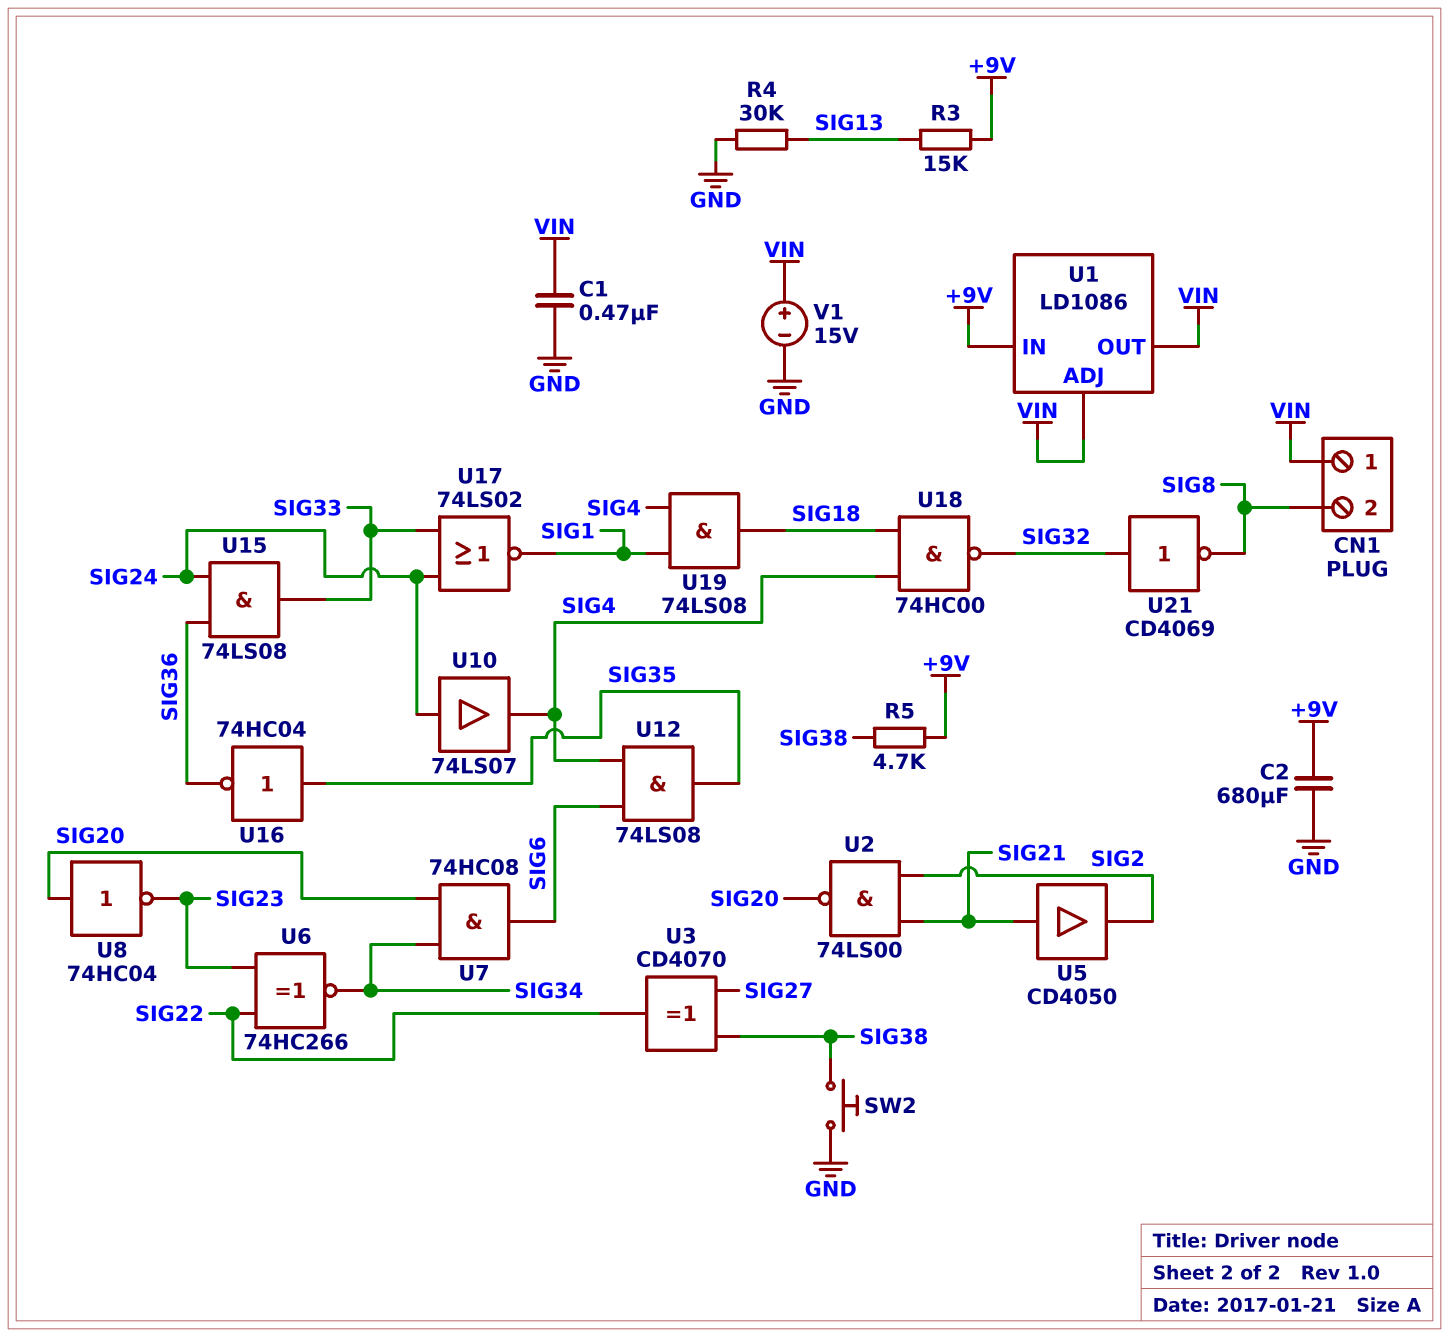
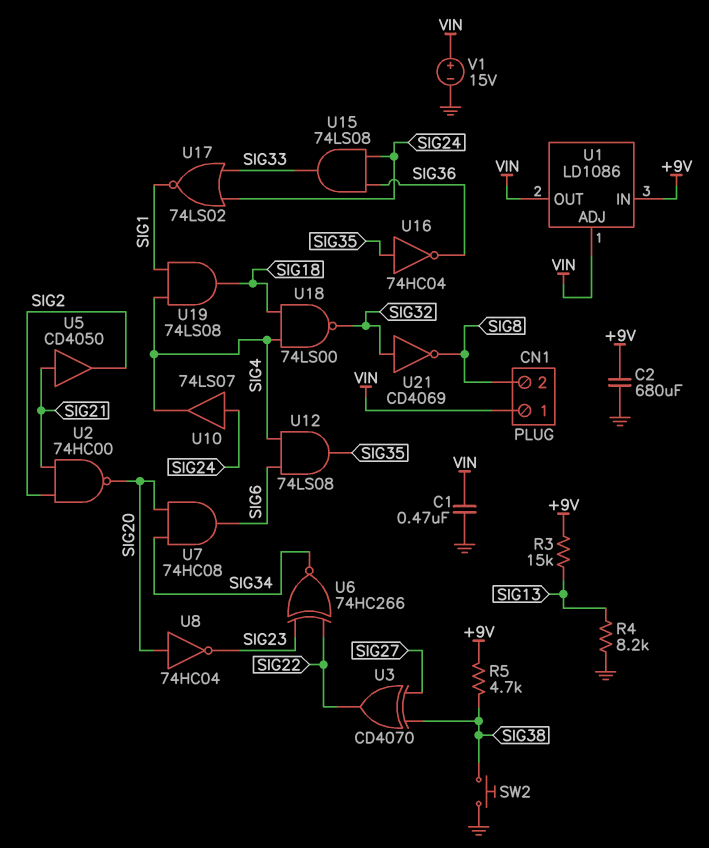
R4: 30k (GND, SIG13) -> 8.2k (GND, SIG13)
U2: NAND 74LS00 (in SIG2, in SIG21, out SIG20) -> NAND 74HC00 (in SIG2, in SIG21, out SIG20)
U18: NAND 74HC00 (in SIG4, in SIG18, out SIG32) -> NAND 74LS00 (in SIG4, in SIG18, out SIG32)

